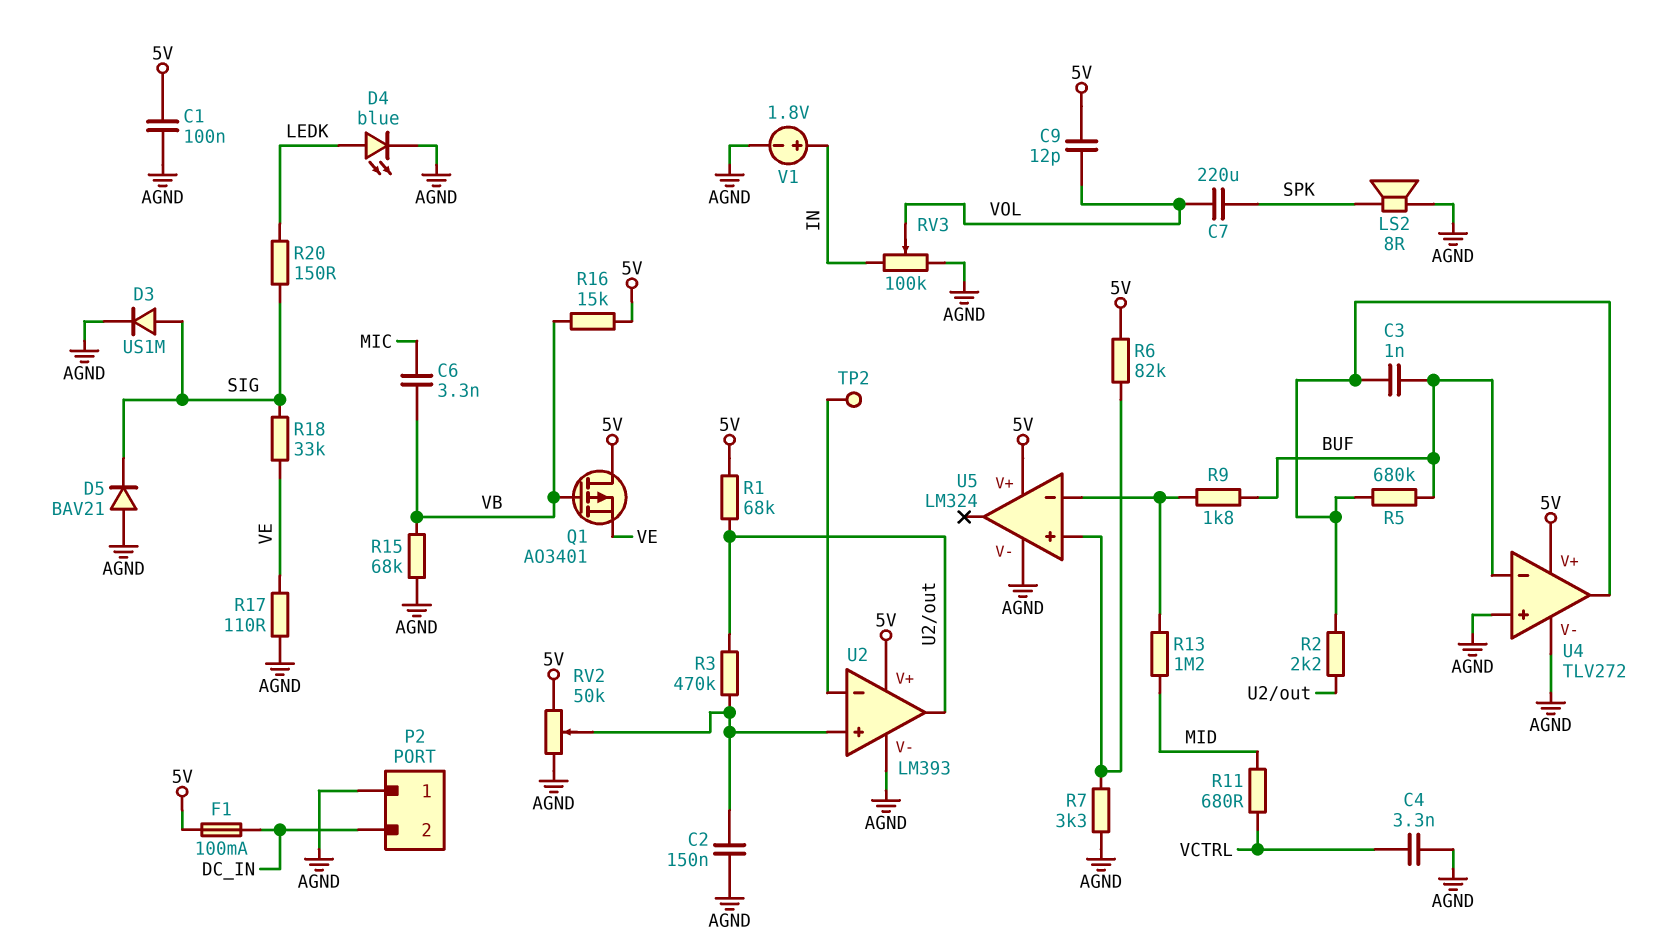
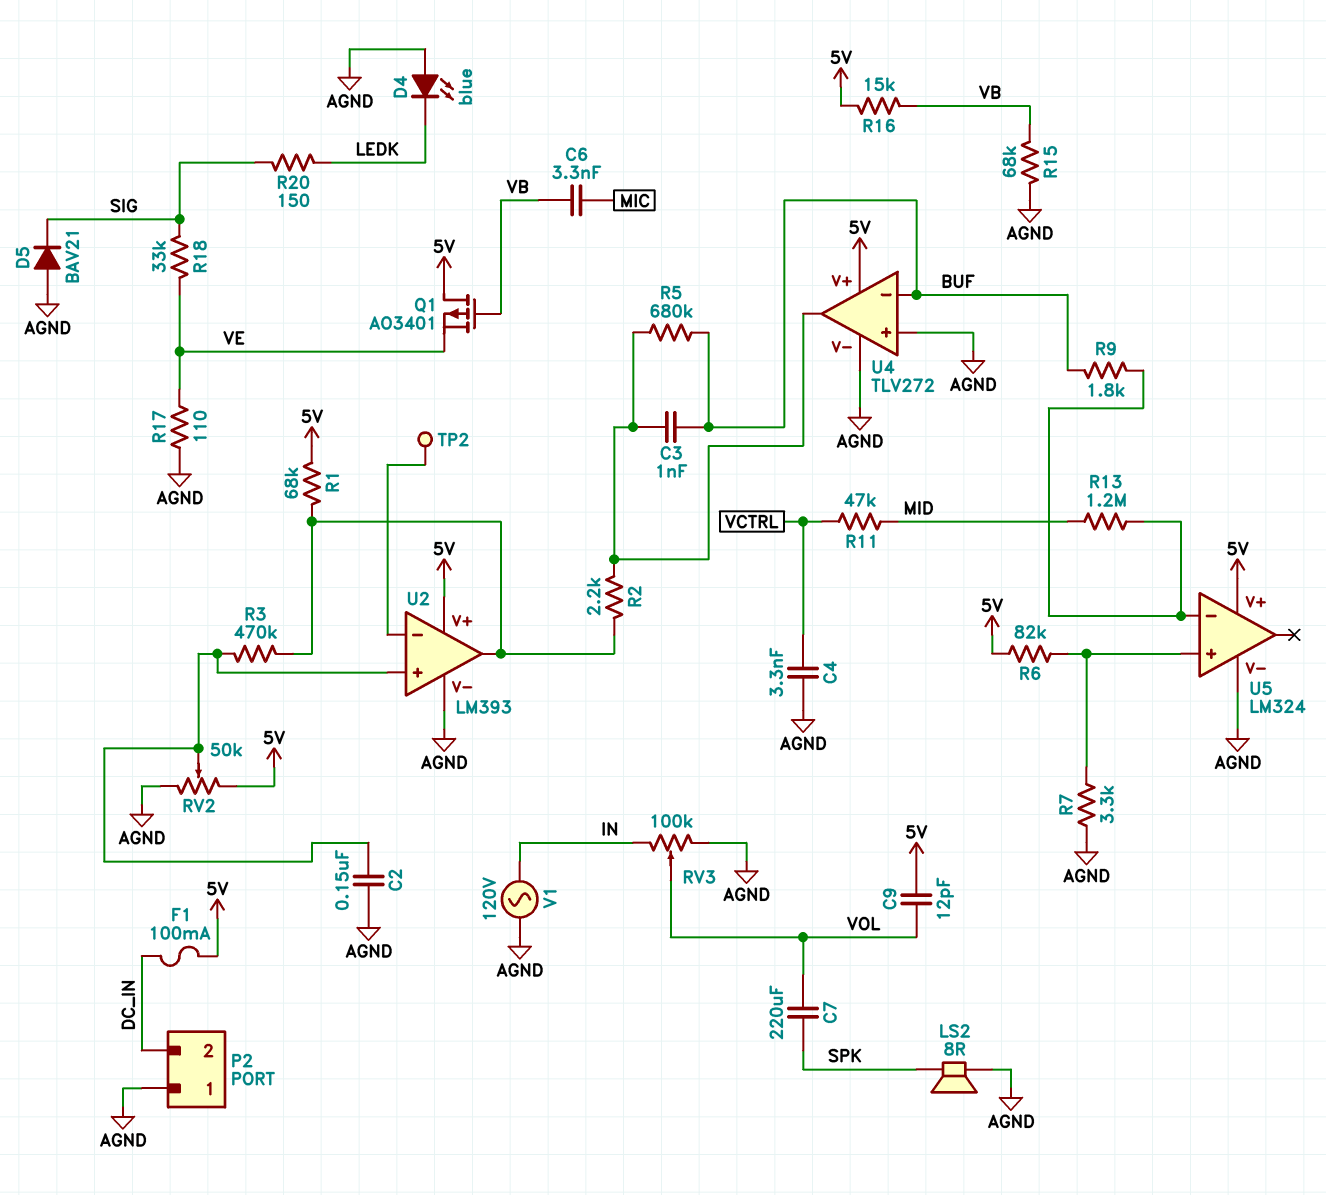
C1: 100nF (5V, AGND) -> none
D3: diode US1M (A SIG, K AGND) -> none
D4: LED blue (A LEDK, K AGND) -> LED blue (A AGND, K LEDK)
R11: 680 (MID, VCTRL) -> 47k (MID, VCTRL)
V1: 1.8V (plus IN, minus AGND) -> AC 120V (AGND, IN)

